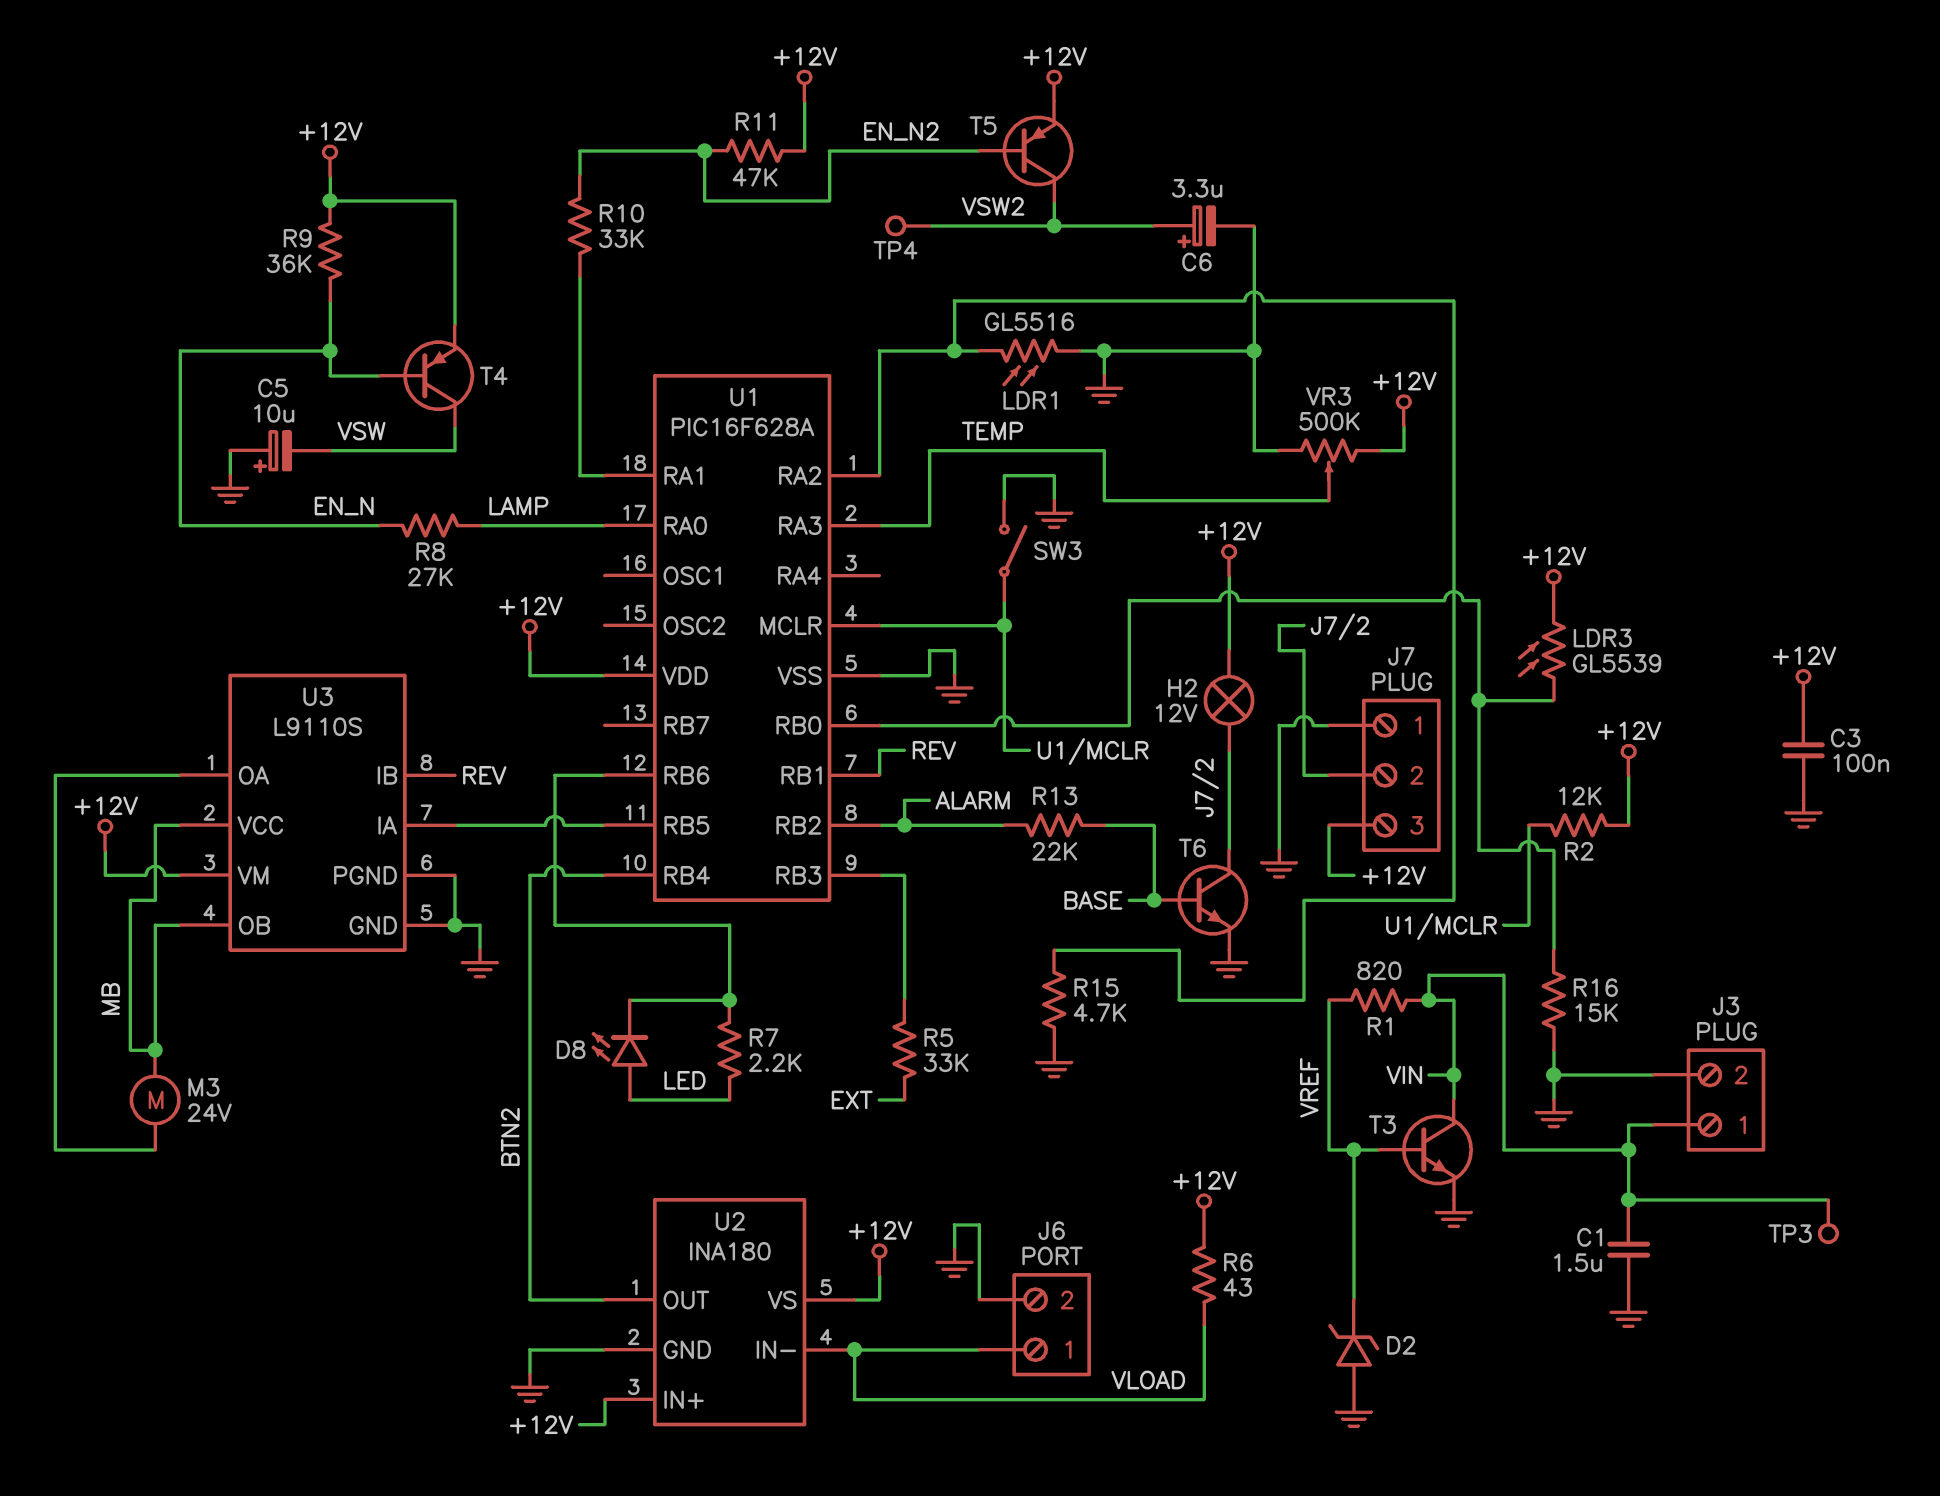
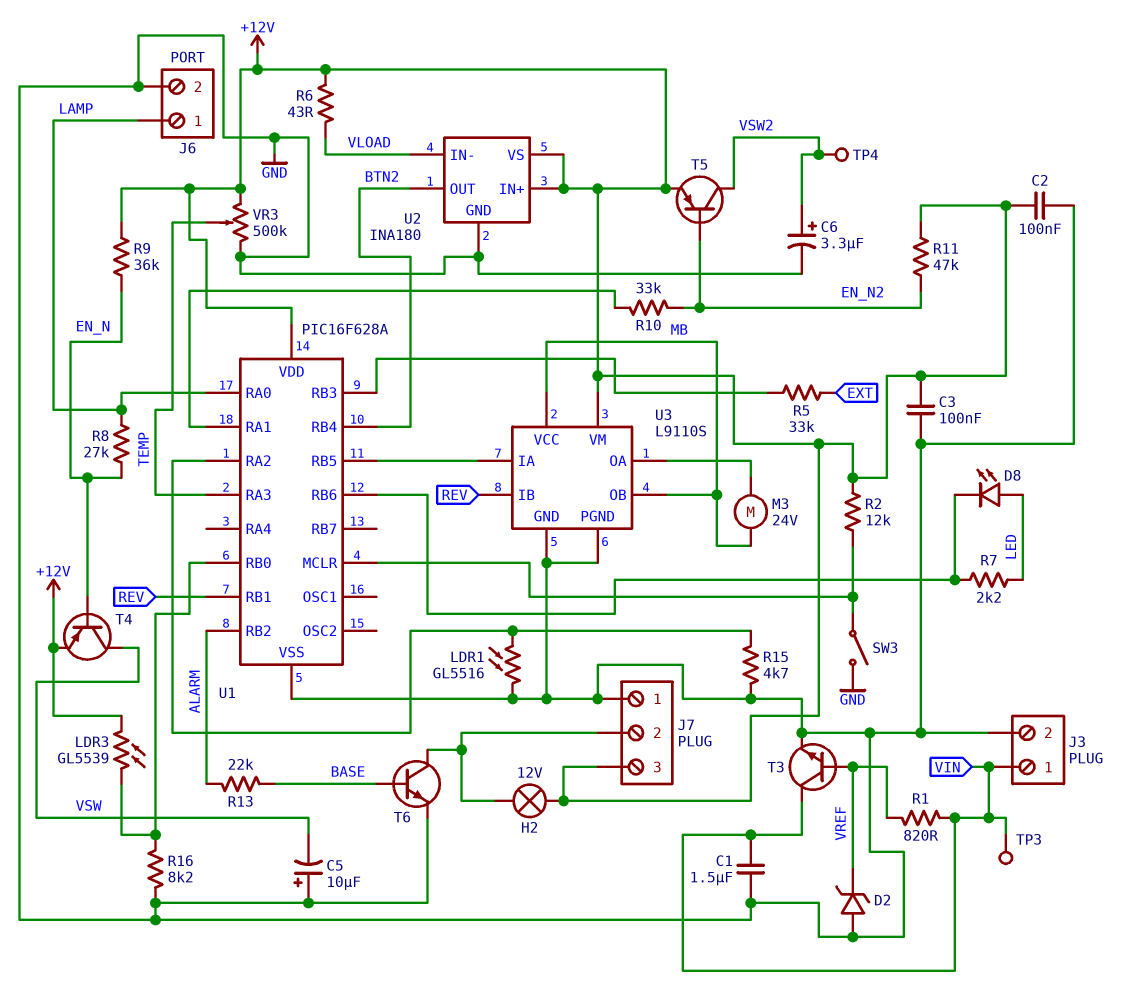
C2: none -> 100nF (+12V, GND)
J6 pin 1: VLOAD -> LAMP
R16: 15k (GND, U1/RB0) -> 8.2k (GND, U1/RB0)

